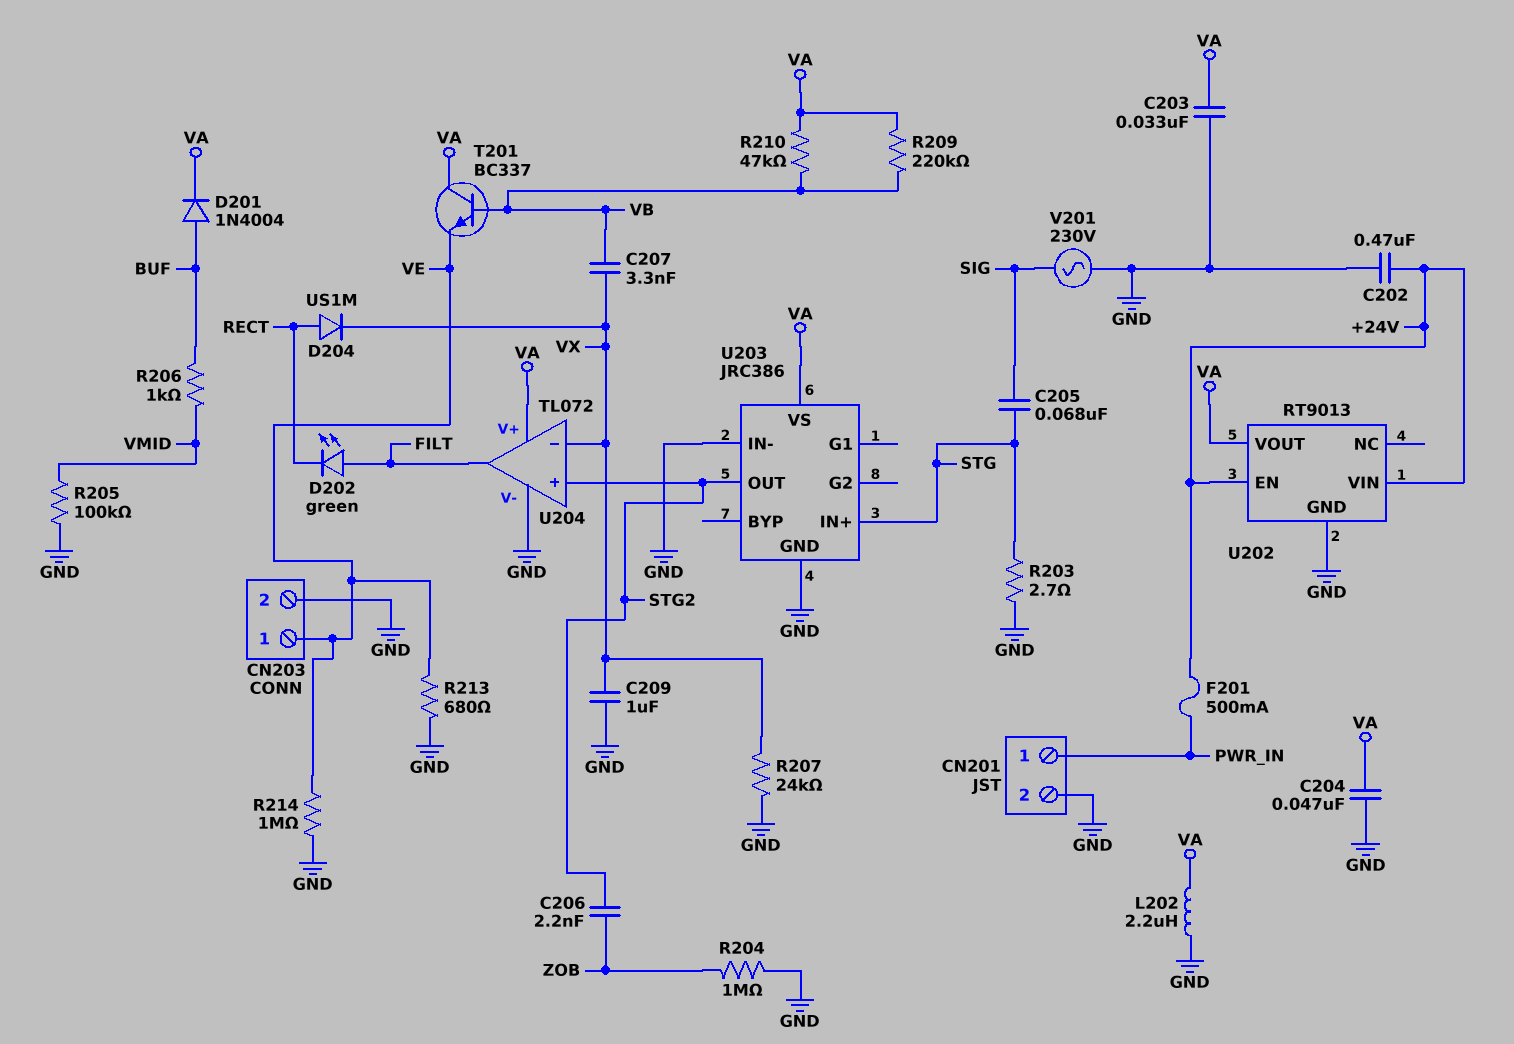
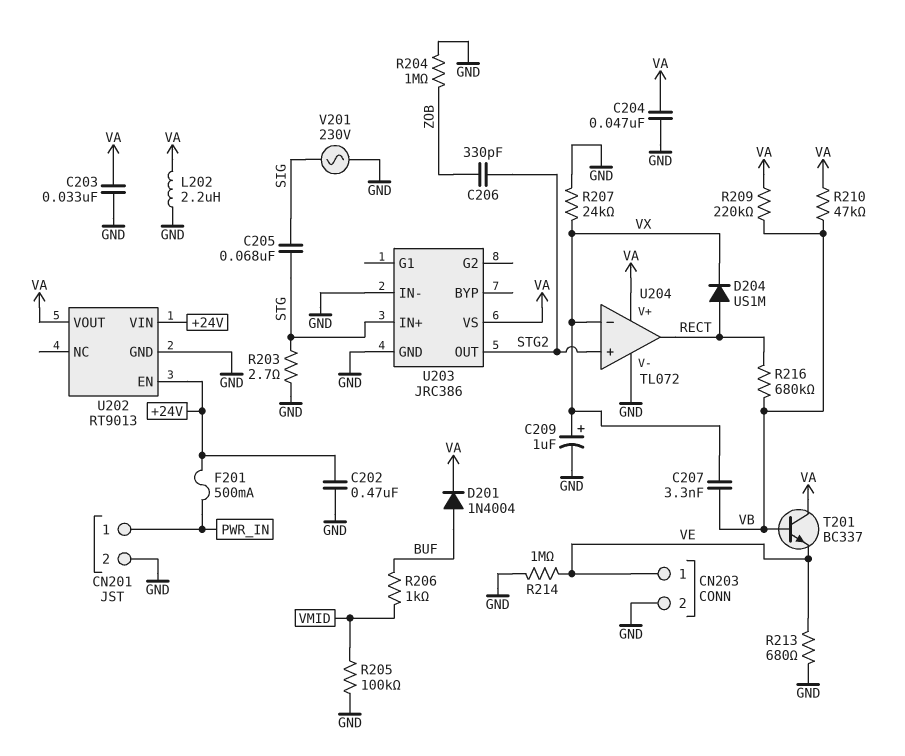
C206: 2.2nF (STG2, ZOB) -> 330pF (STG2, ZOB)
C209: 1uF (GND, VX) -> 1uF (plus VX, minus GND)
D202: LED green (A FILT, K RECT) -> none
R216: none -> 680k (RECT, VB)
U204 pin out: FILT -> RECT

